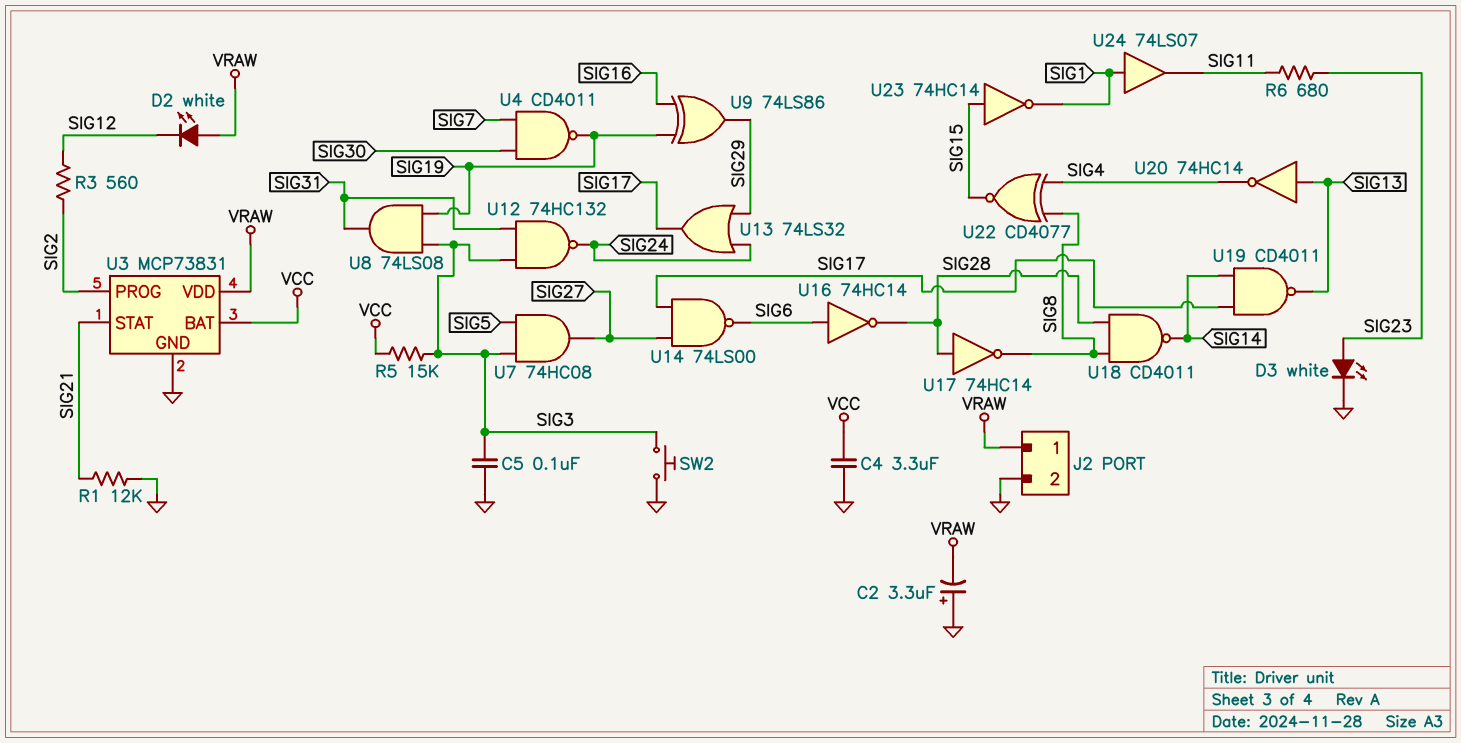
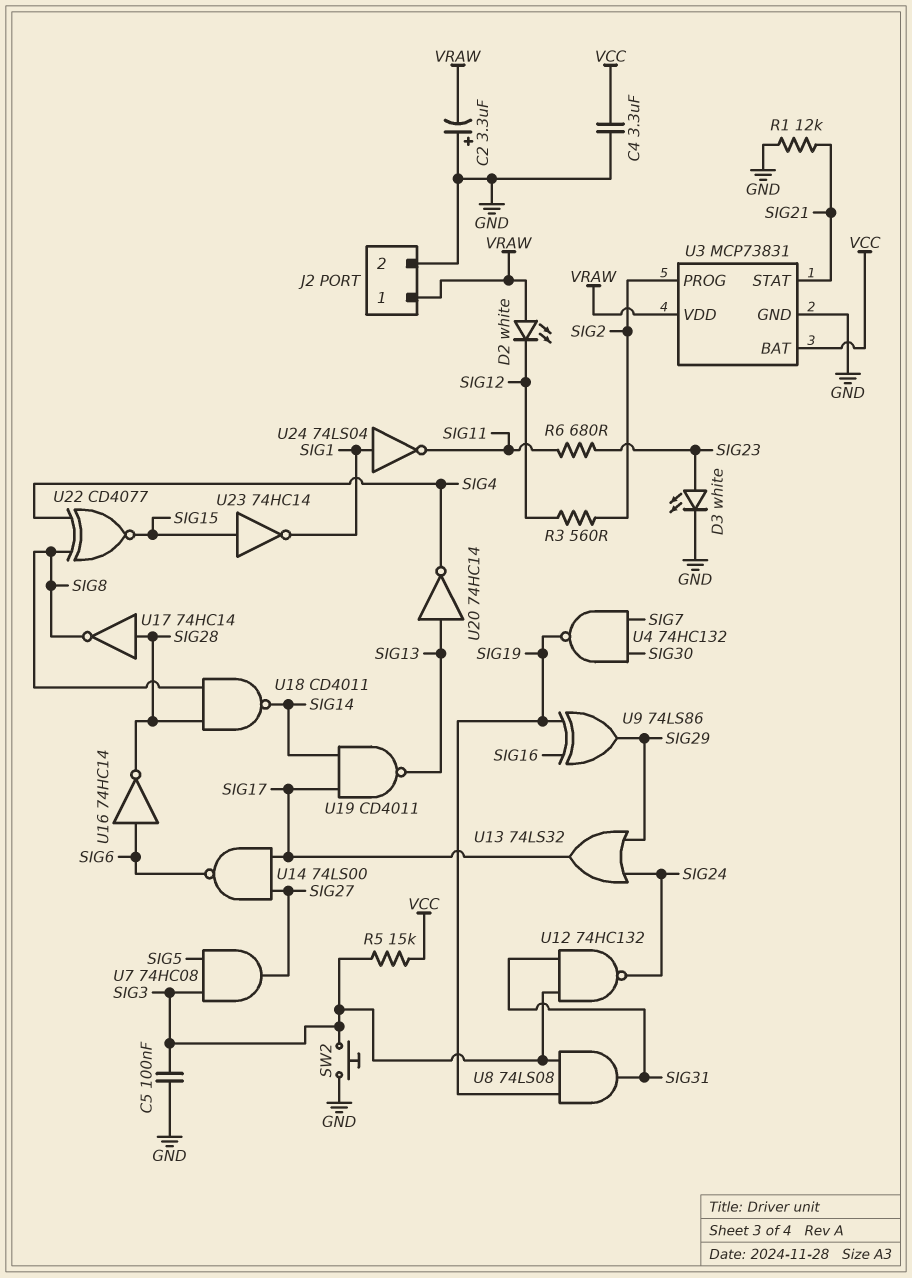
U4: NAND CD4011 (in SIG7, in SIG30, out SIG19) -> NAND 74HC132 (in SIG7, in SIG30, out SIG19)
U24: buffer 74LS07 (in SIG1, out SIG11) -> NOT 74LS04 (in SIG1, out SIG11)

